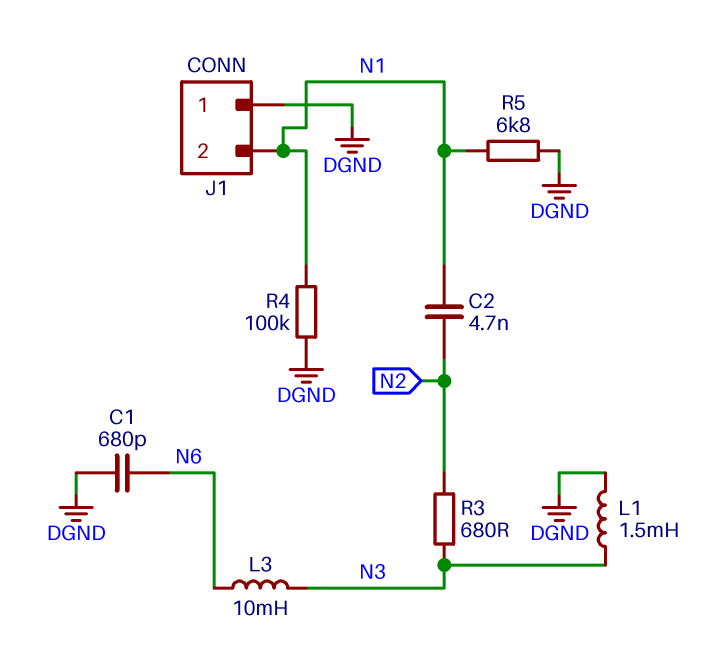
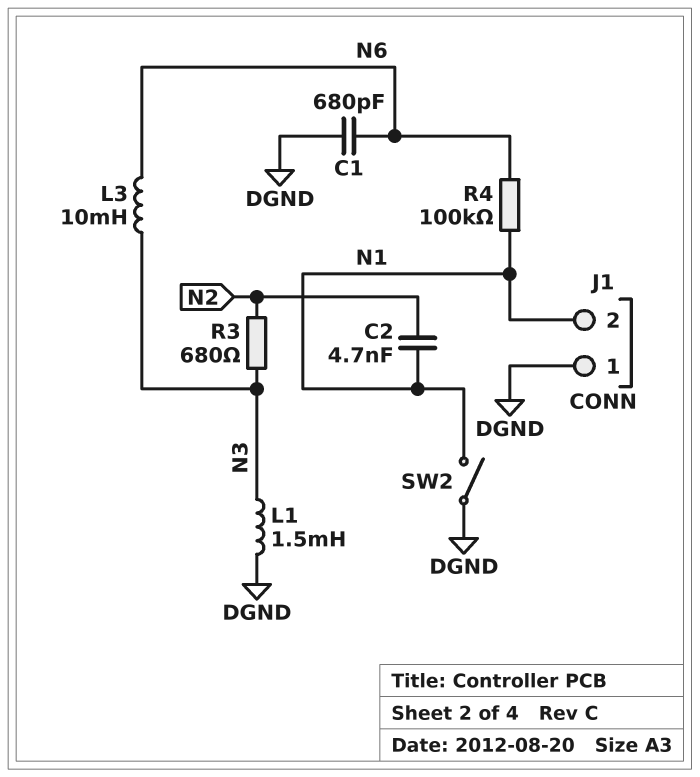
R4: 100k (DGND, N1) -> 100k (N1, N6)
R5: 6.8k (DGND, N1) -> none
SW2: none -> switch (DGND, N1)

